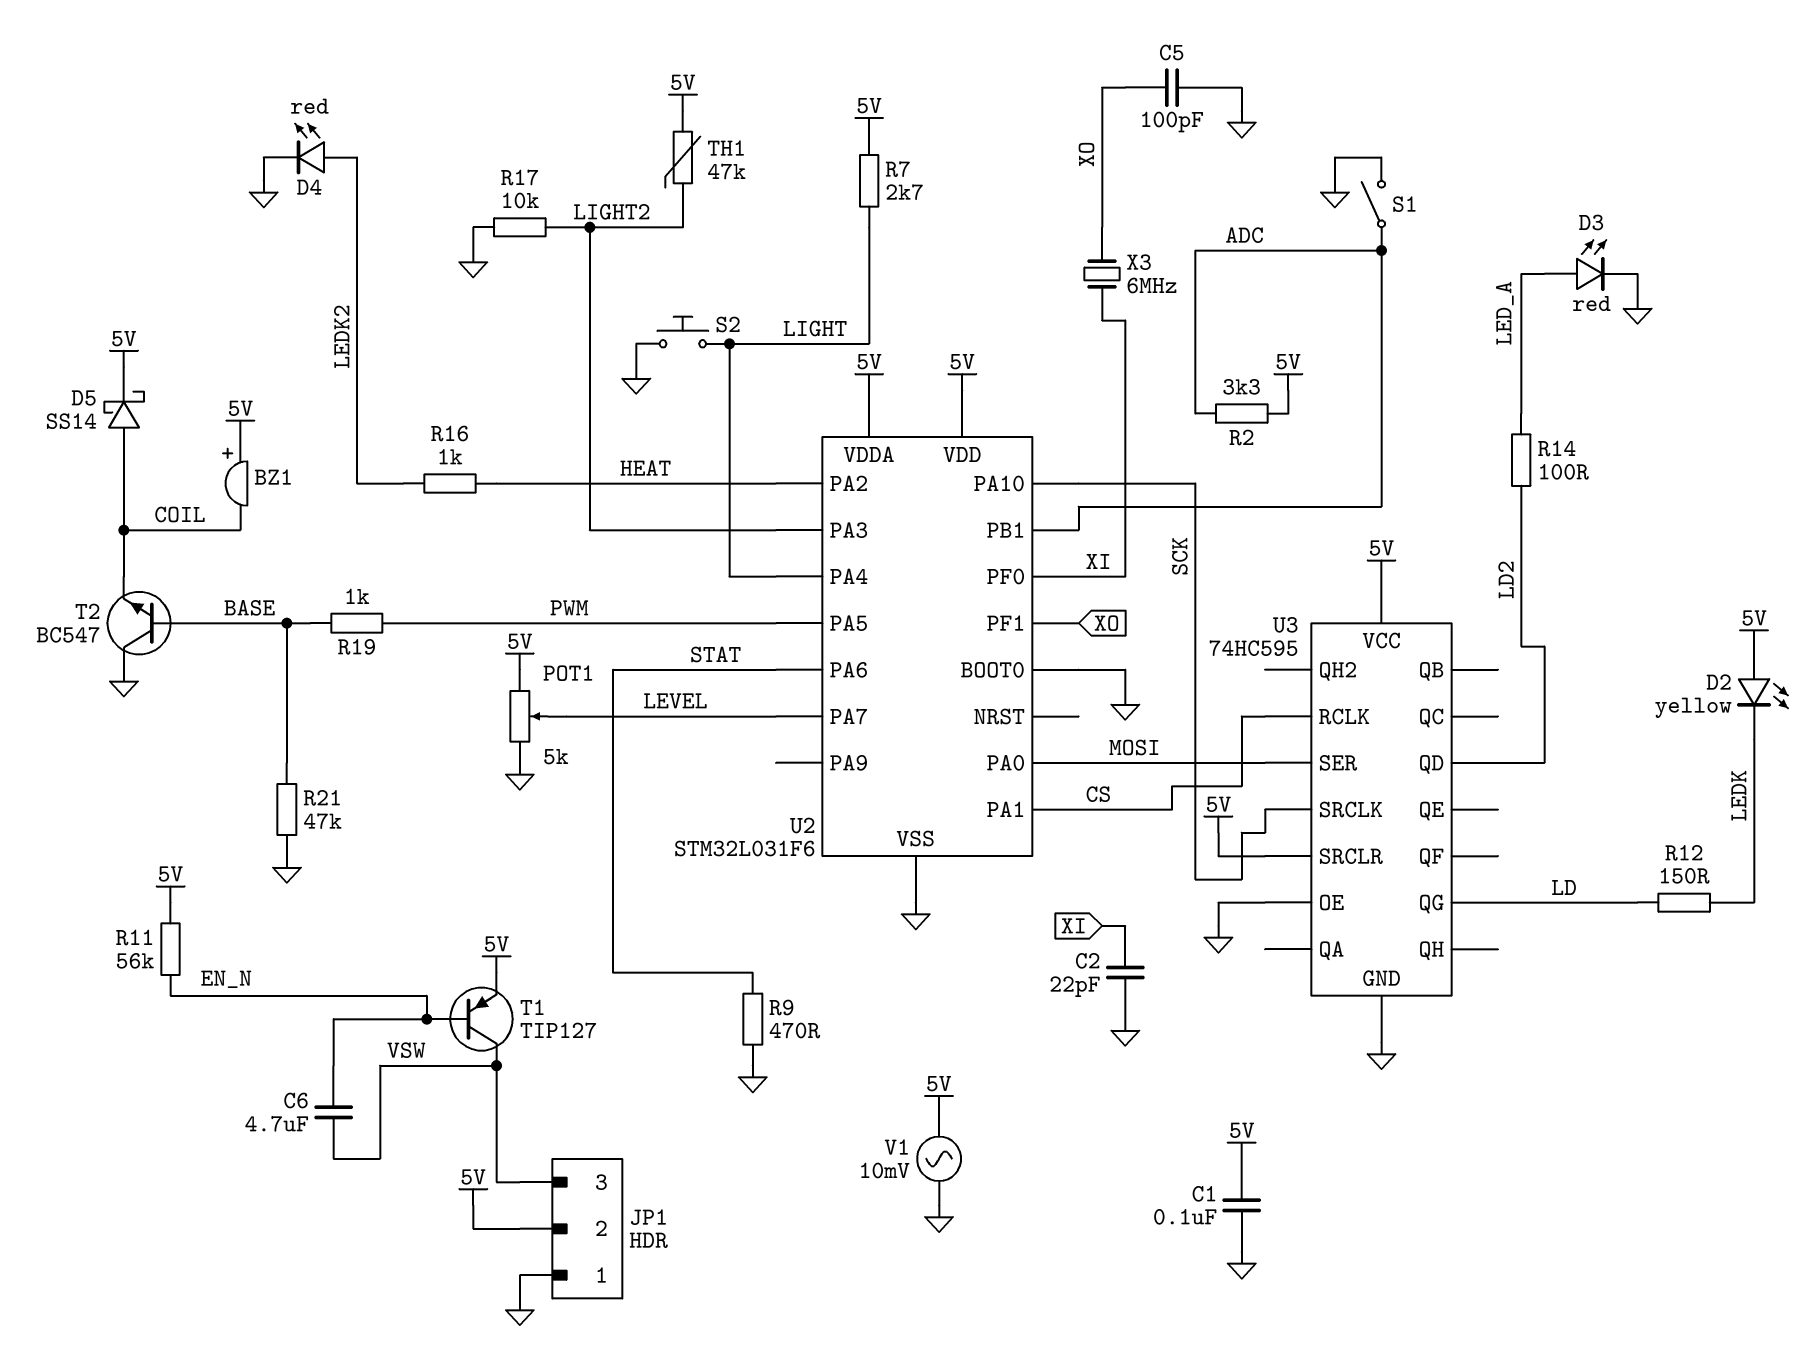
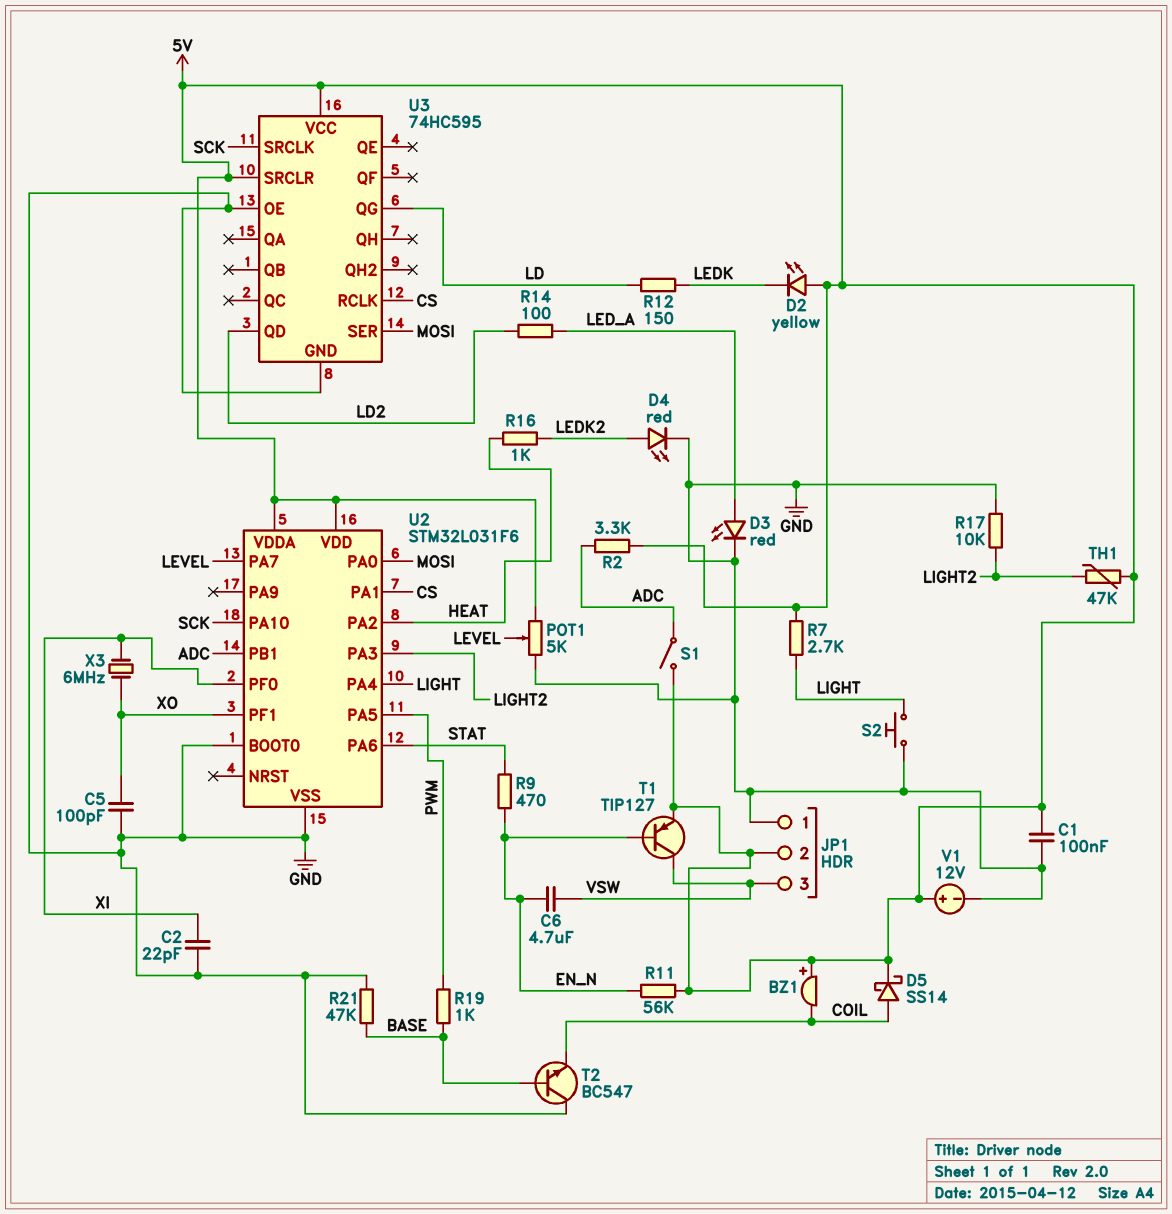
R9: 470 (GND, STAT) -> 470 (EN_N, STAT)
S1: switch (ADC, GND) -> switch (5V, ADC)
V1: AC 10mV (5V, GND) -> 12V (plus 5V, minus GND)

